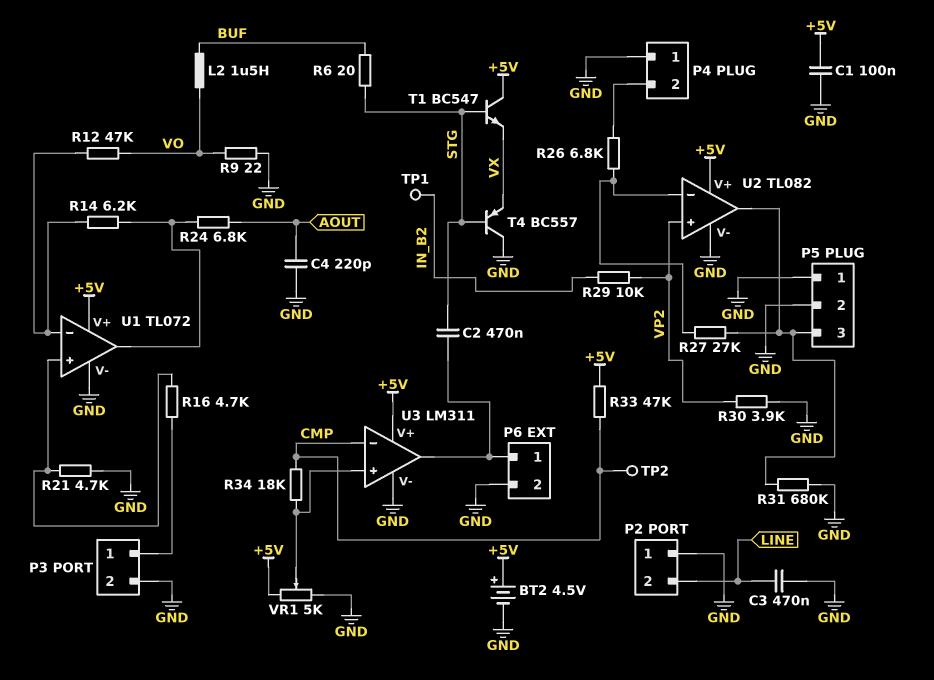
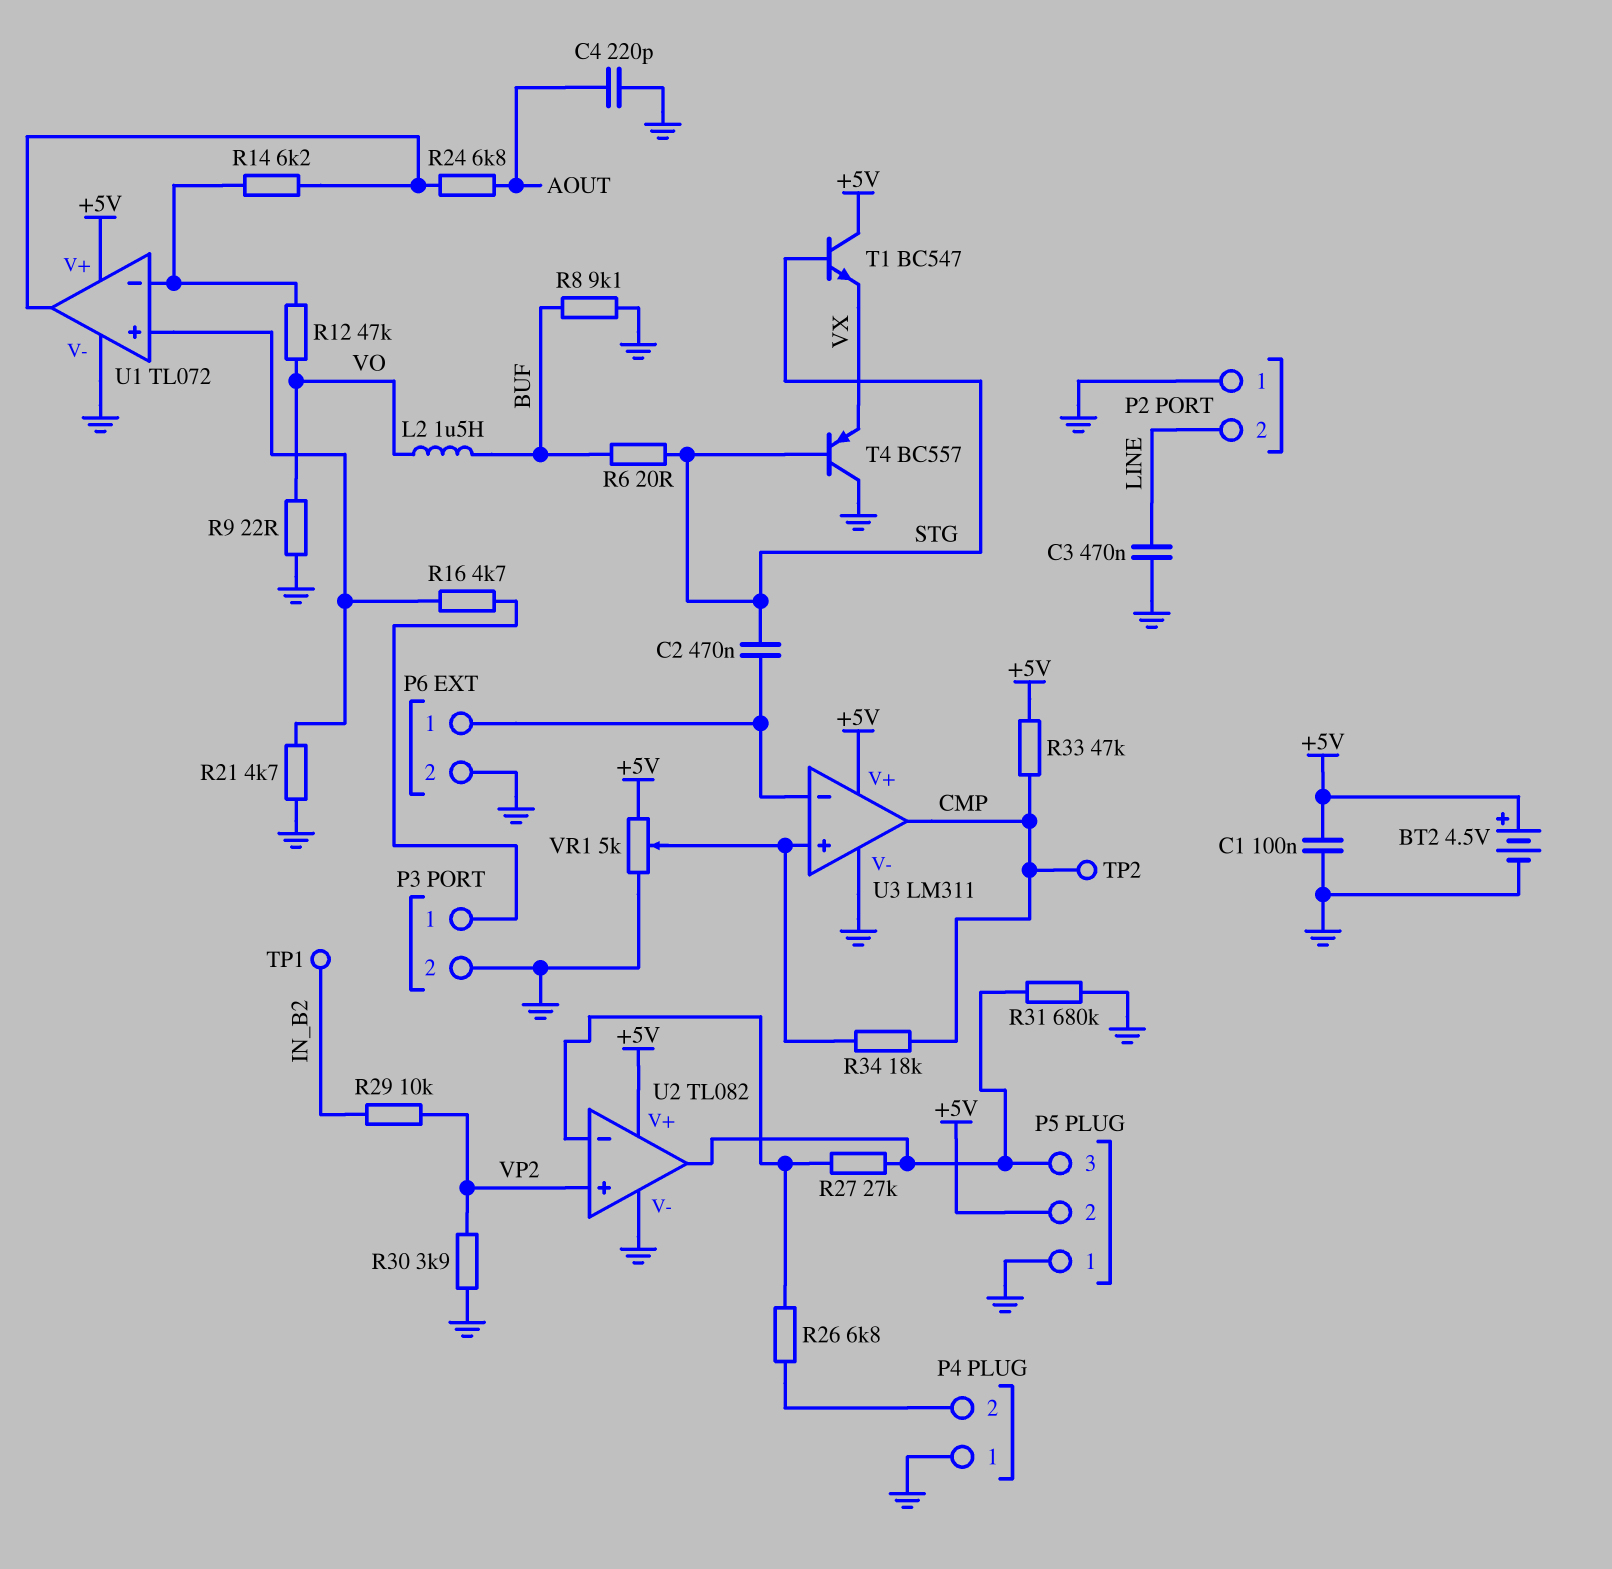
P5 pin 2: GND -> +5V
R8: none -> 9.1k (BUF, GND)
U3 pin in-: CMP -> P6/1
U3 pin out: P6/1 -> CMP

